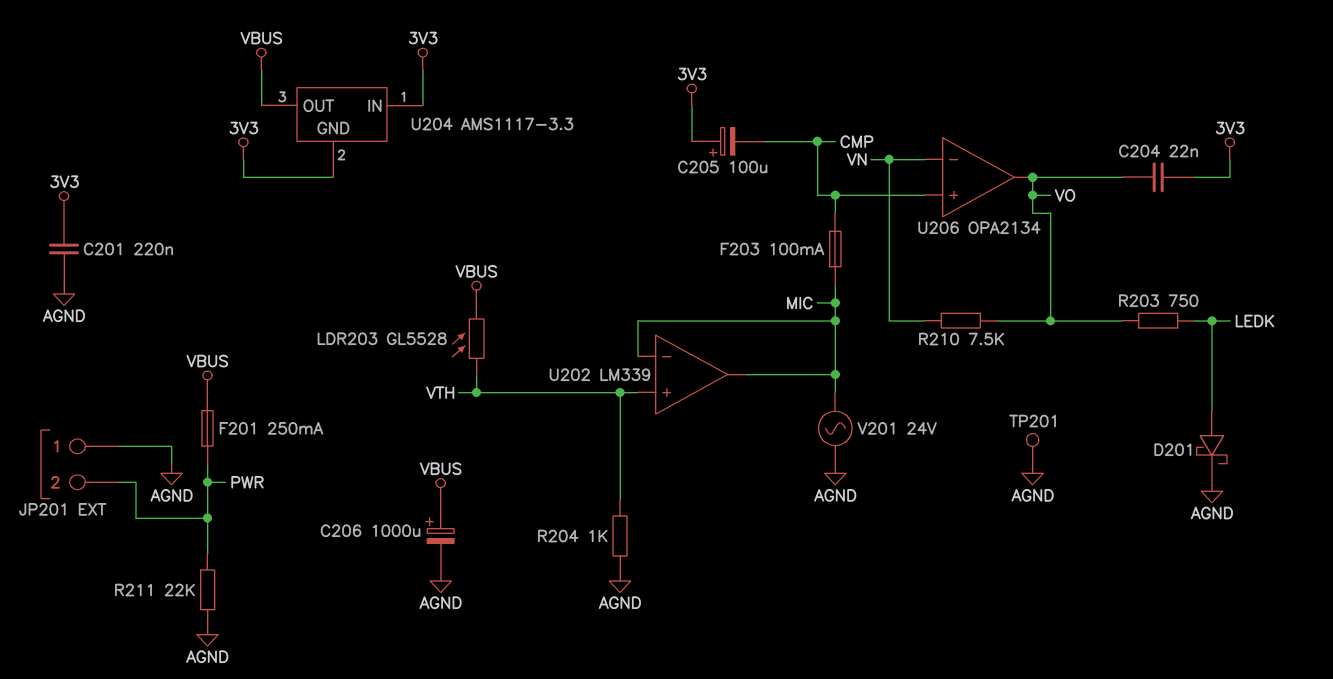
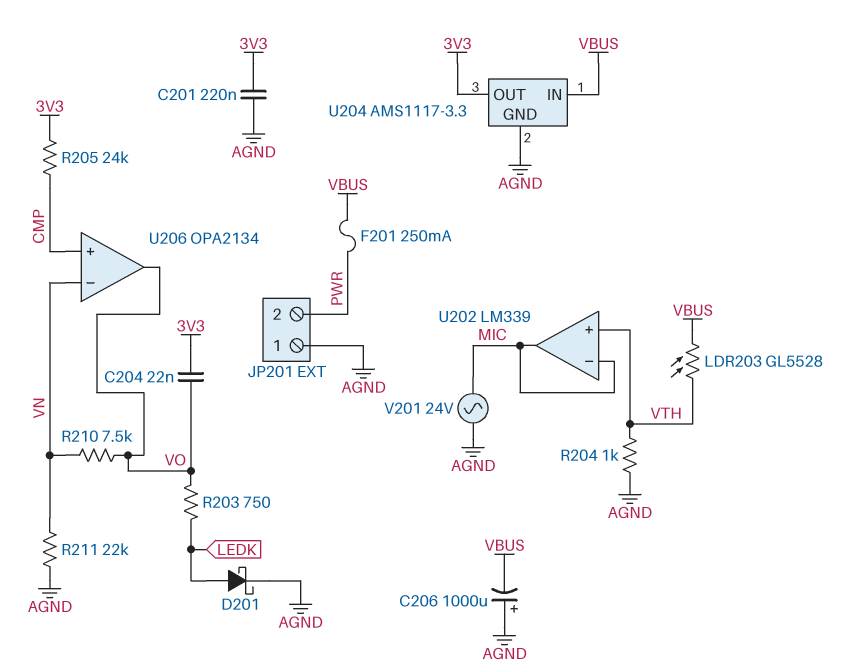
C205: 100uF (plus 3V3, minus CMP) -> none
C206: 1000uF (plus VBUS, minus AGND) -> 1000uF (plus AGND, minus VBUS)
F203: 100mA (CMP, MIC) -> none
R205: none -> 24k (3V3, CMP)
R211: 22k (AGND, PWR) -> 22k (AGND, VN)
TP201: test point (AGND) -> none
U204 pin GND: 3V3 -> AGND
U204 pin IN: 3V3 -> VBUS
U204 pin OUT: VBUS -> 3V3

